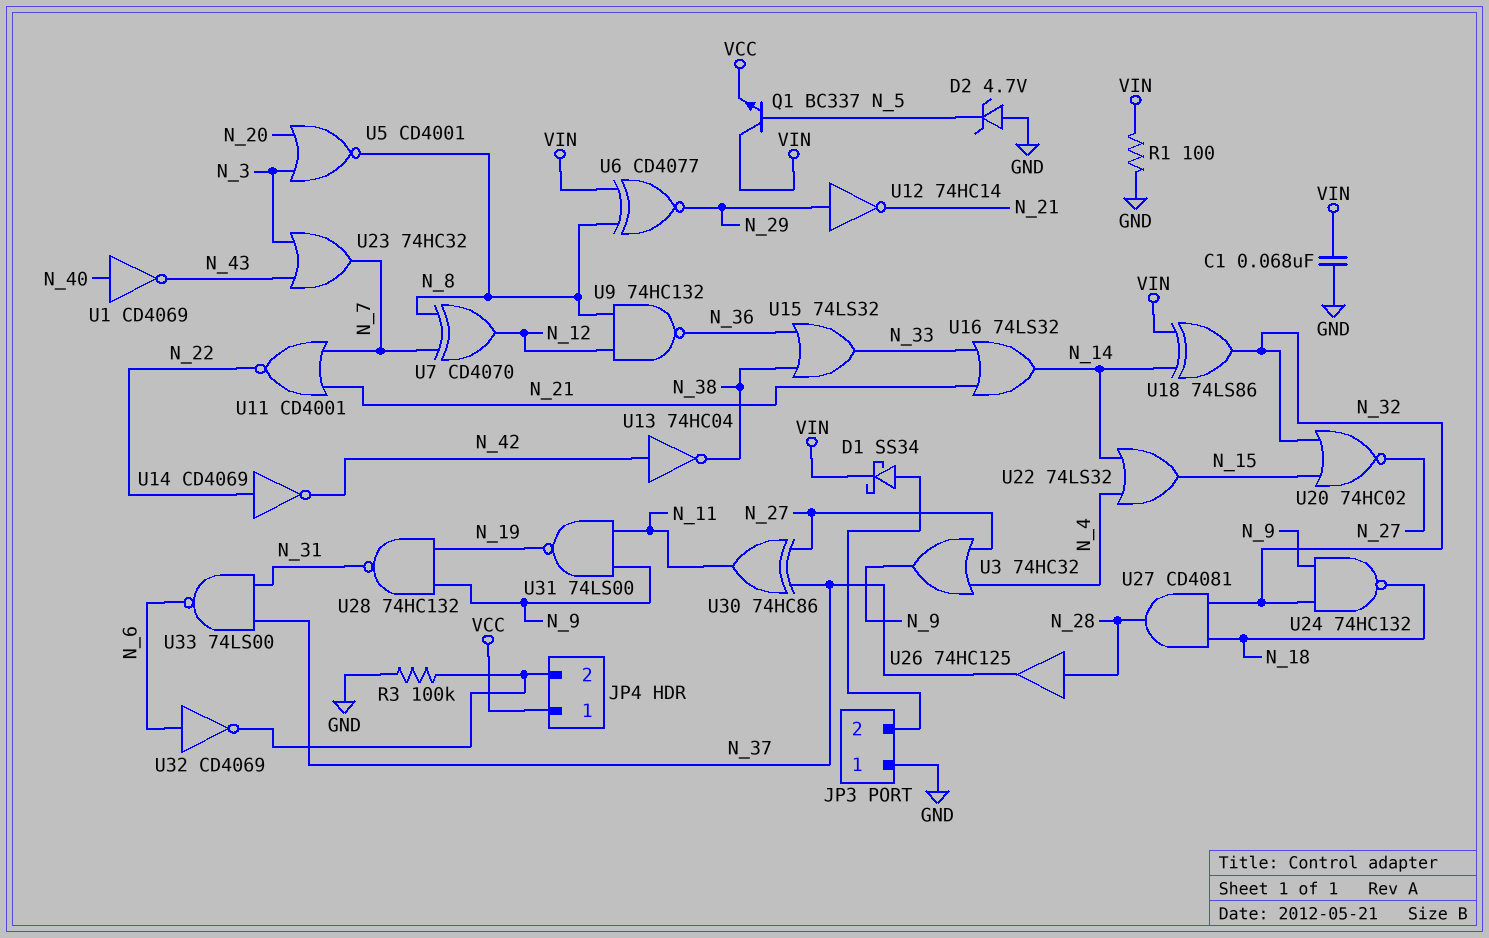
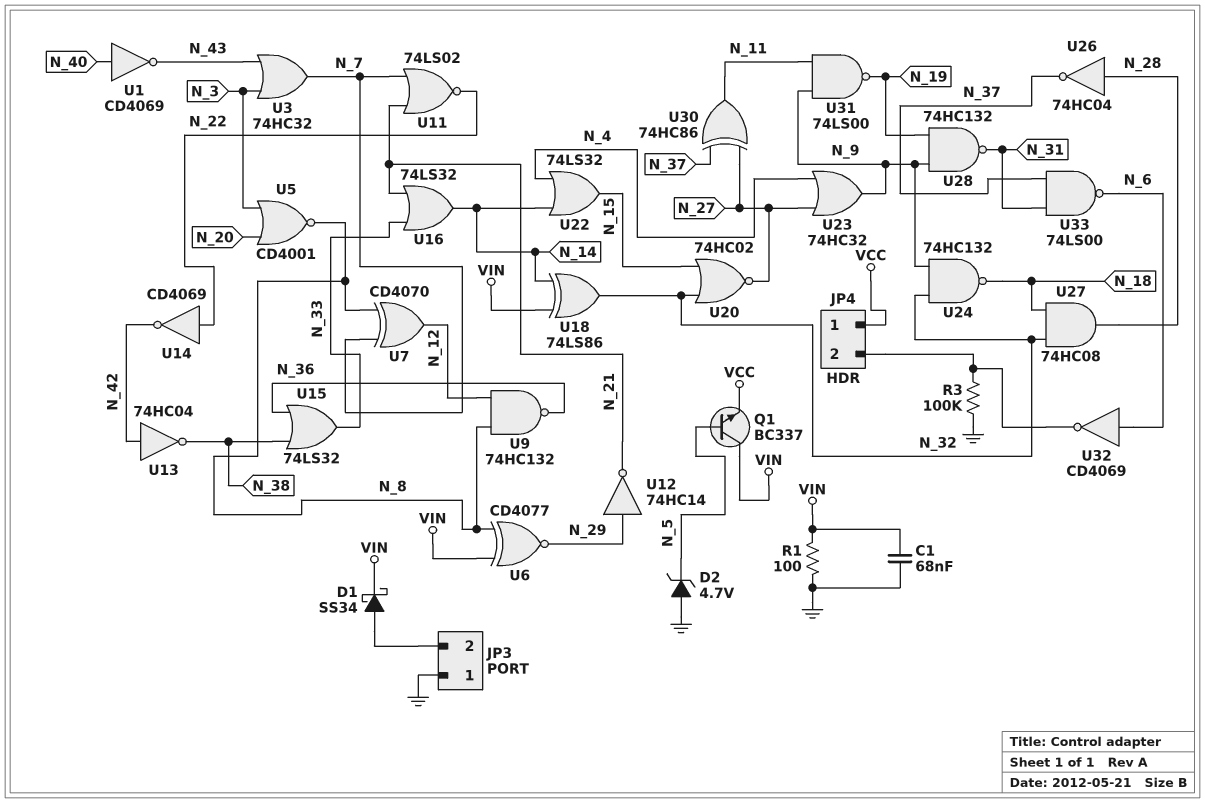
U3: OR 74HC32 (in N_4, in N_27, out N_9) -> OR 74HC32 (in N_3, in N_43, out N_7)
U11: NOR CD4001 (in N_7, in N_21, out N_22) -> NOR 74LS02 (in N_7, in N_21, out N_22)
U23: OR 74HC32 (in N_3, in N_43, out N_7) -> OR 74HC32 (in N_4, in N_27, out N_9)
U26: buffer 74HC125 (in N_28, out N_37) -> NOT 74HC04 (in N_28, out N_37)
U27: AND CD4081 (in N_18, in N_32, out N_28) -> AND 74HC08 (in N_18, in N_32, out N_28)

